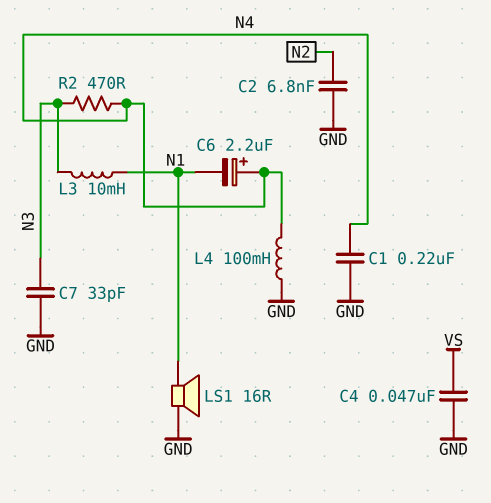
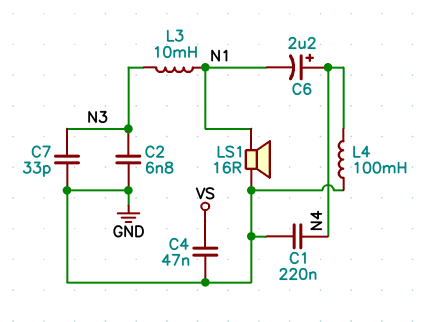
C2: 6.8nF (GND, N2) -> 6.8nF (GND, N3)
R2: 470 (N3, N4) -> none

